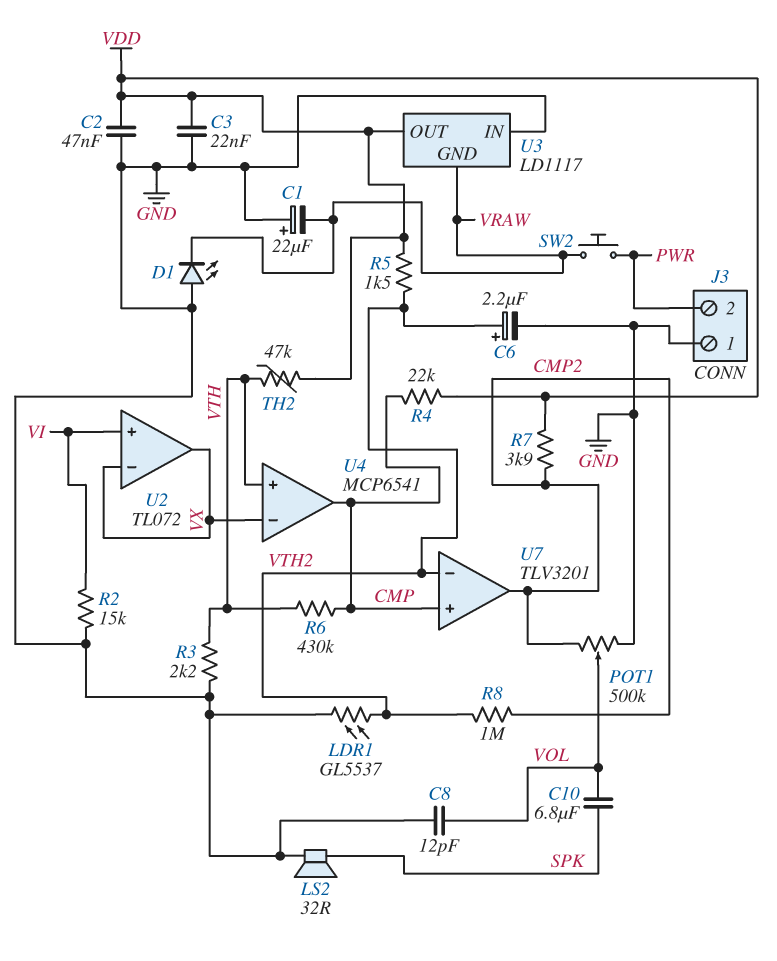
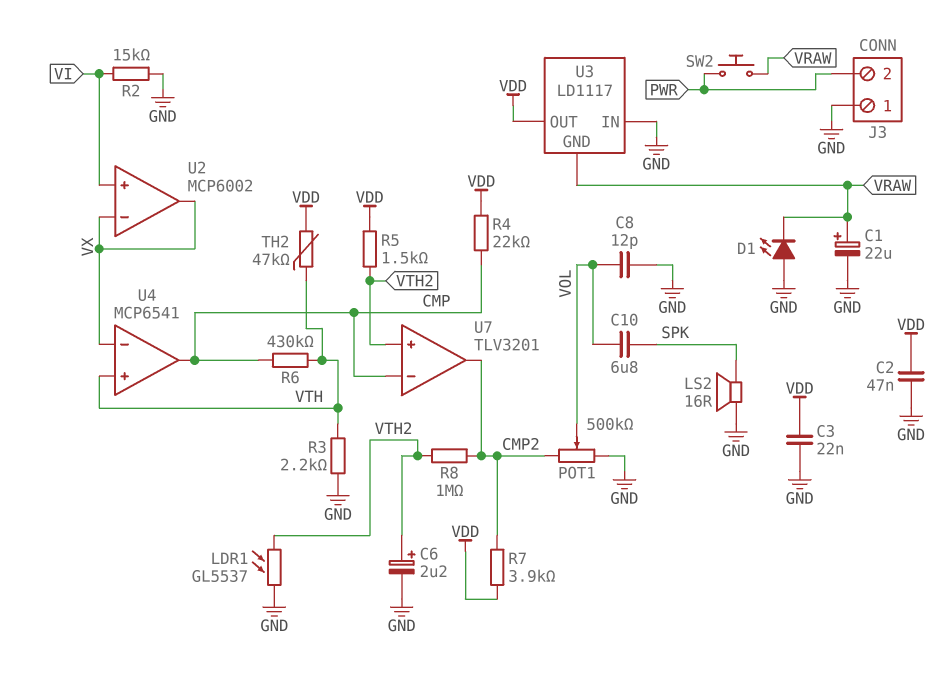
C1: 22uF (plus GND, minus VRAW) -> 22uF (plus VRAW, minus GND)
LS2: speaker 32R (GND, SPK) -> speaker 16R (GND, SPK)
U2: TL072 -> MCP6002
U7 pin in+: CMP -> VTH2
U7 pin in-: VTH2 -> CMP

